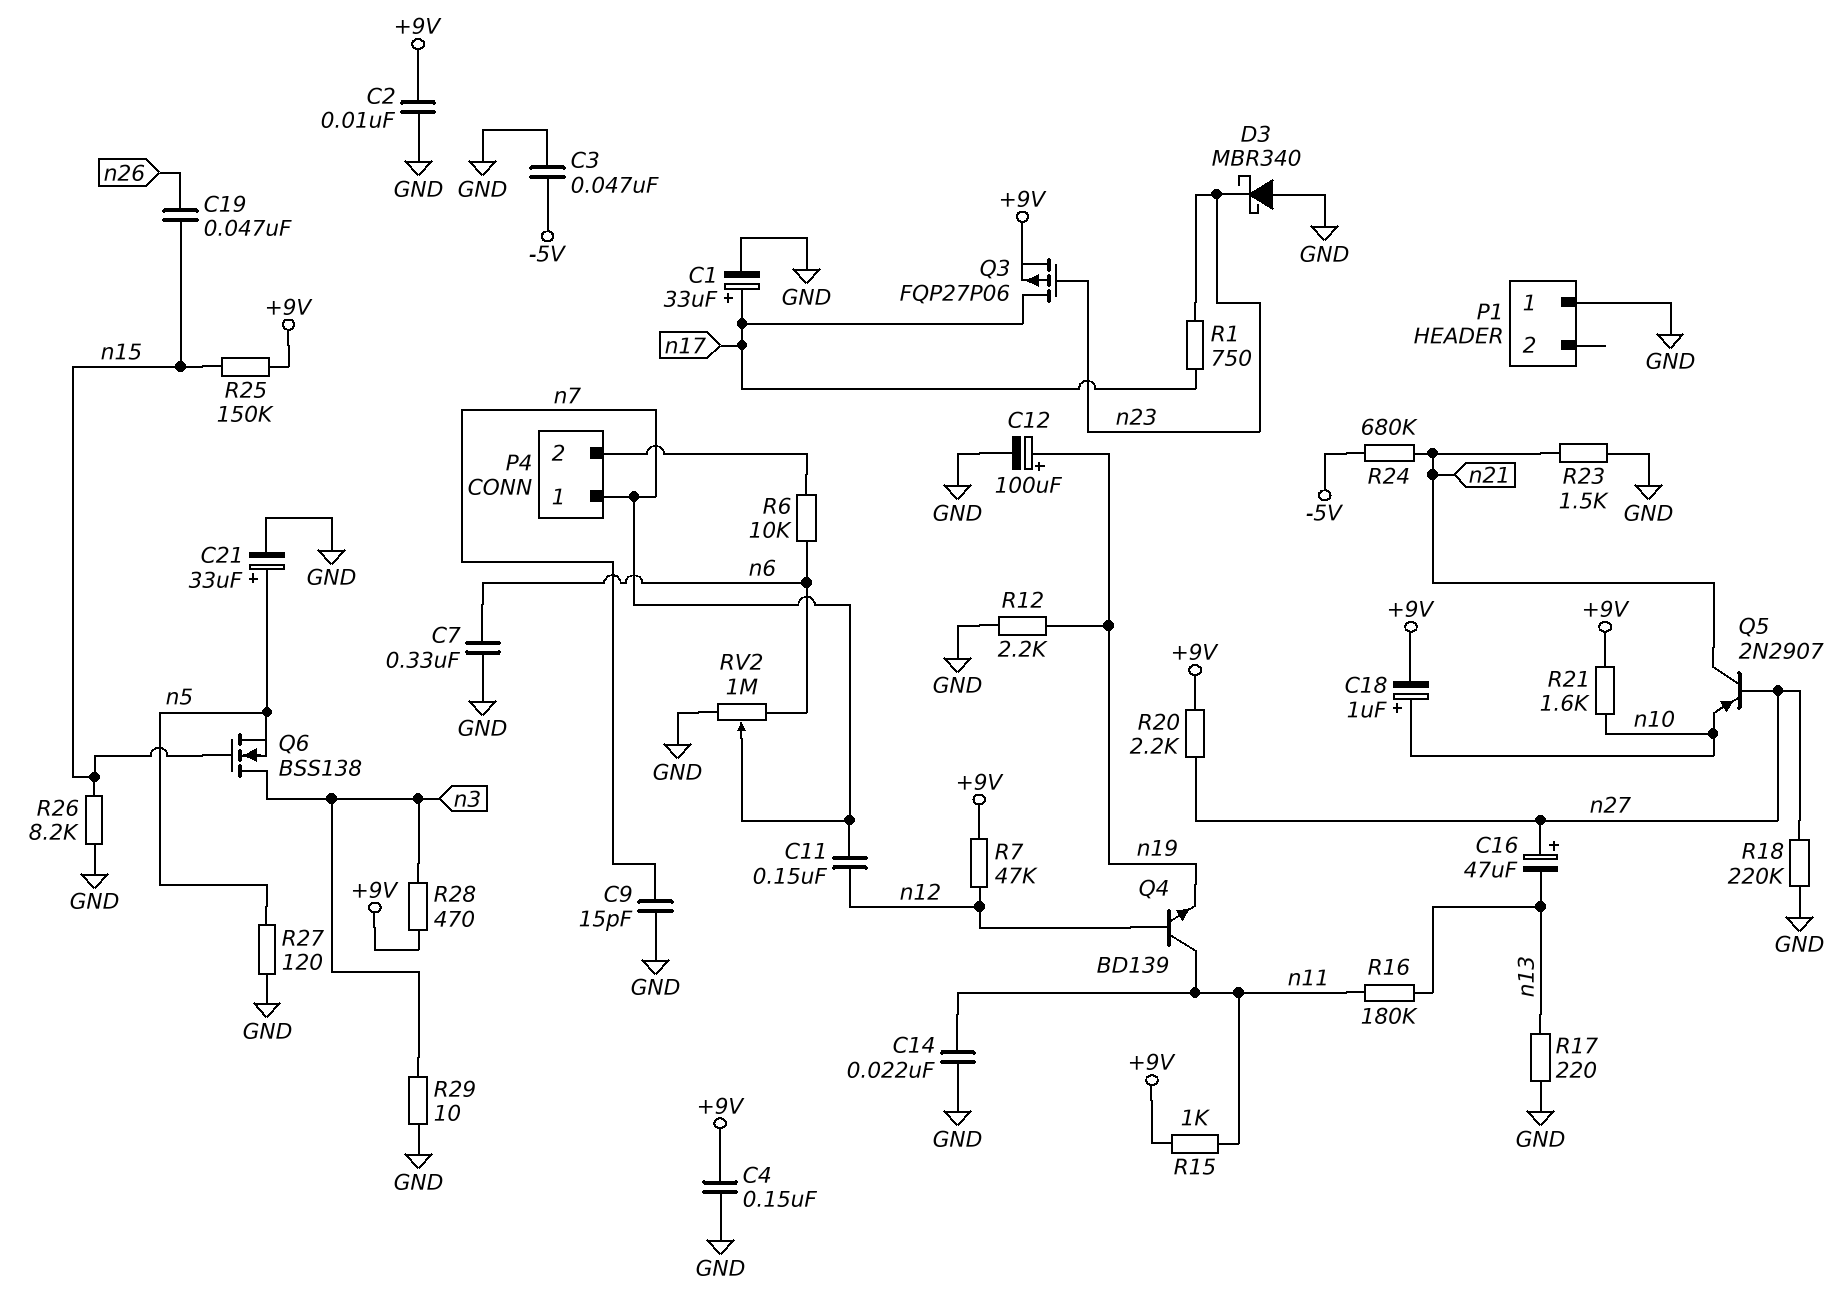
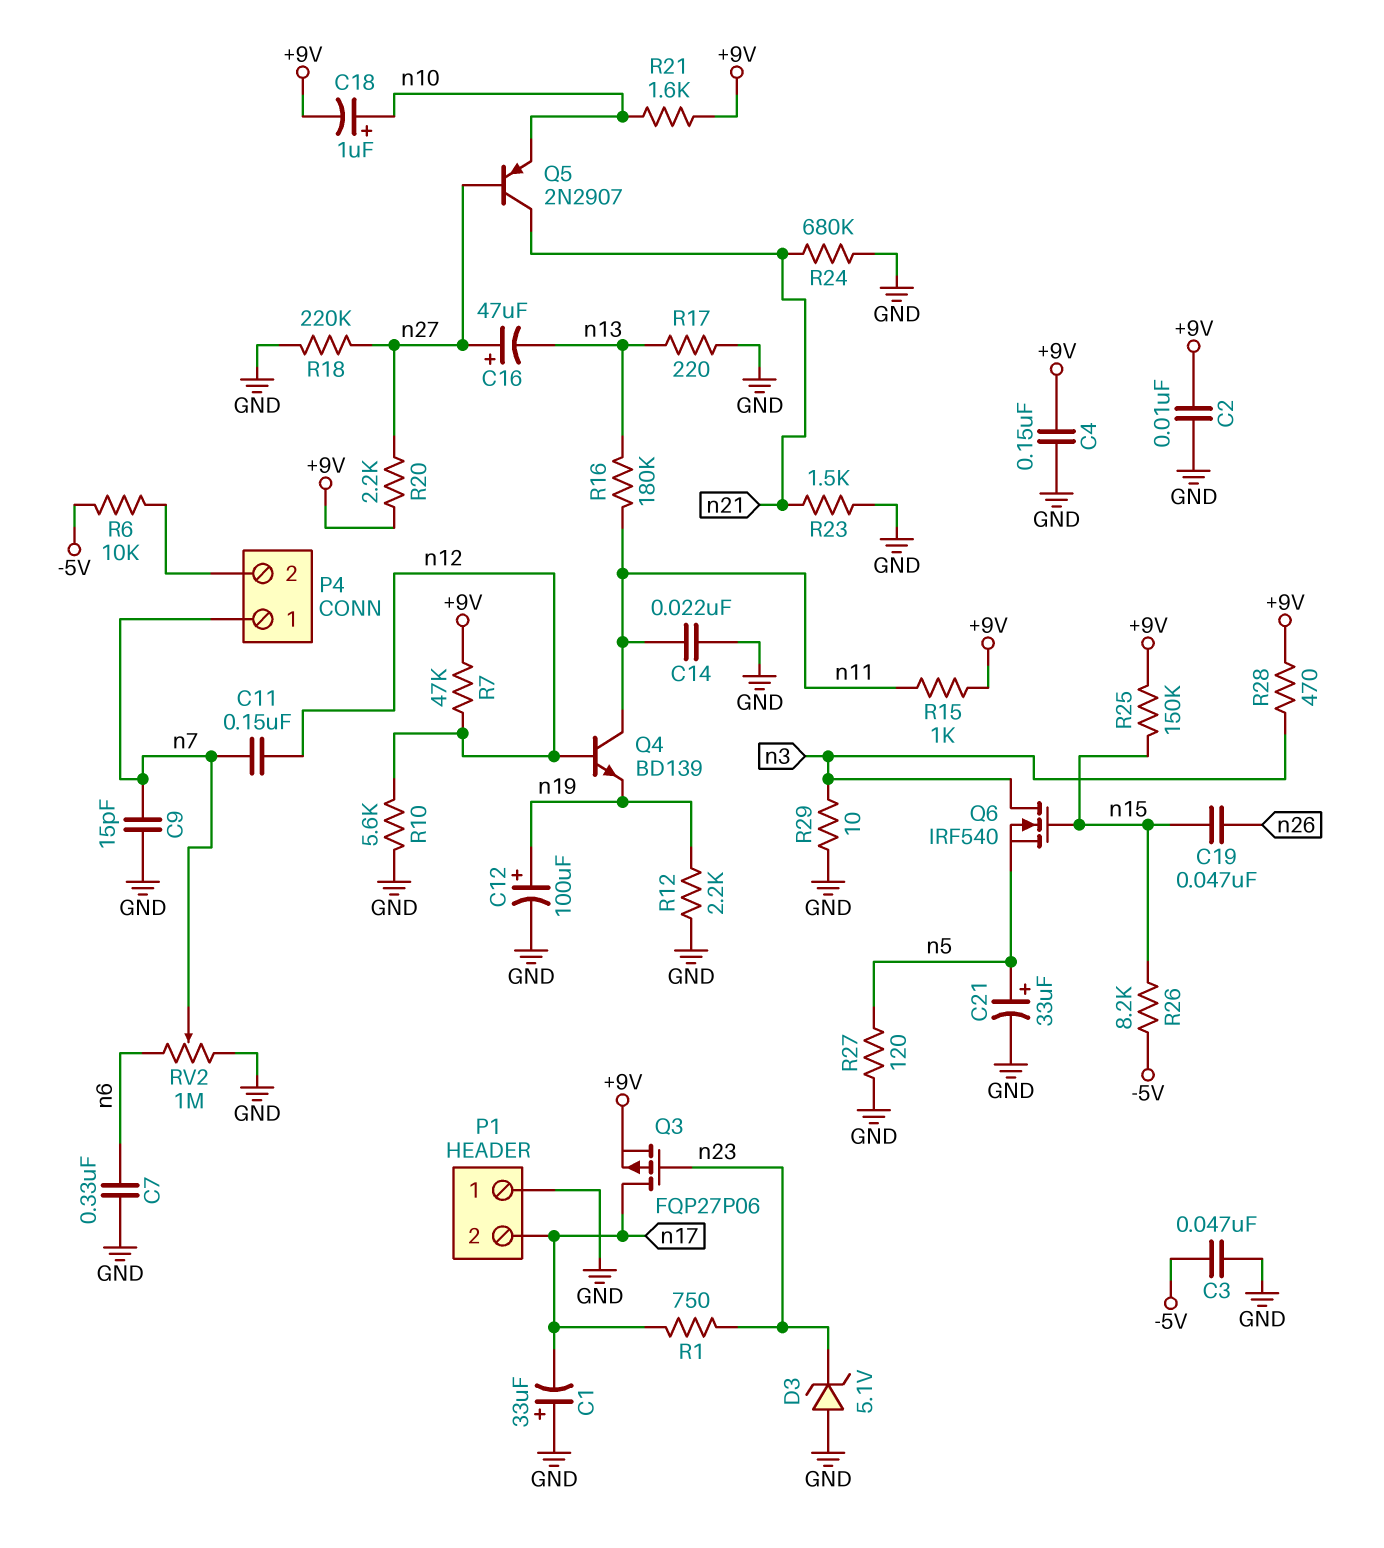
C1: 33uF (plus n17, minus GND) -> 33uF (plus GND, minus n17)
D3: schottky MBR340 (A GND, K n23) -> zener 5.1V (A GND, K n23)
P1 pin 2: none -> n17
Q6: NMOS BSS138 (G n15, D n3, S n5) -> NMOS IRF540 (G n15, D n3, S n5)
R6: 10k (P4/2, n6) -> 10k (-5V, P4/2)
R10: none -> 5.6k (GND, n12)
R24: 680k (-5V, n21) -> 680k (GND, n21)
R26: 8.2k (GND, n15) -> 8.2k (-5V, n15)

